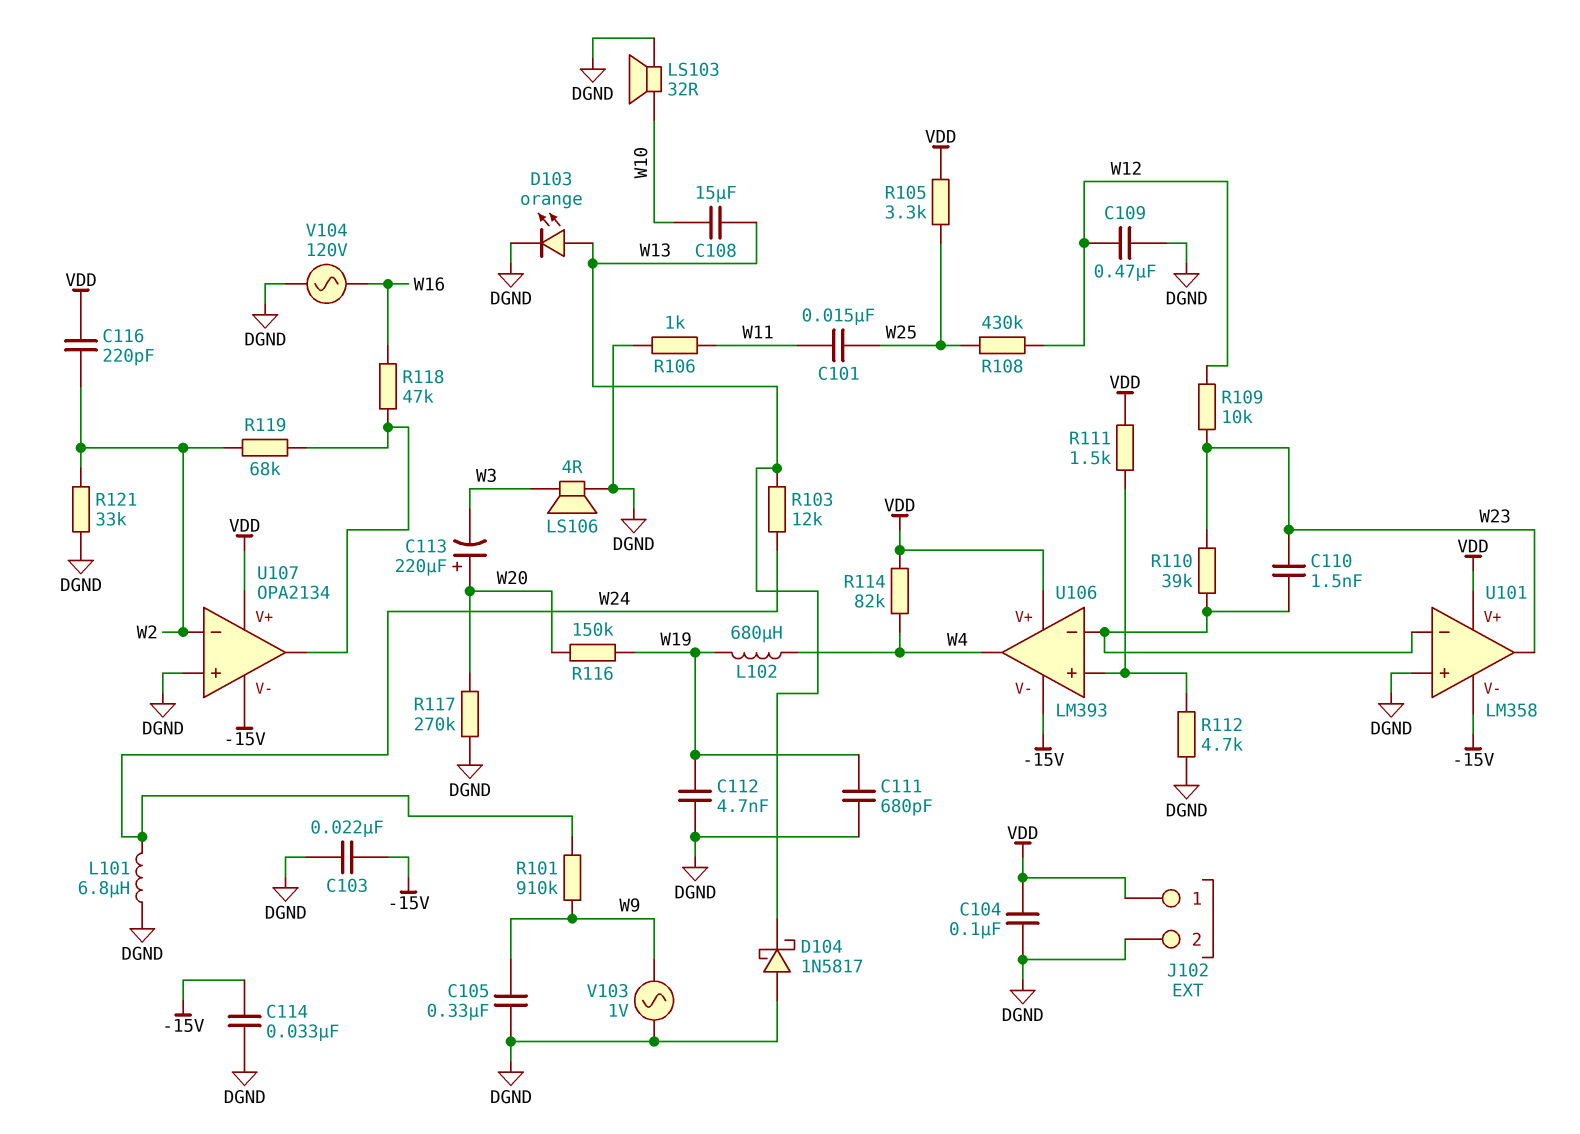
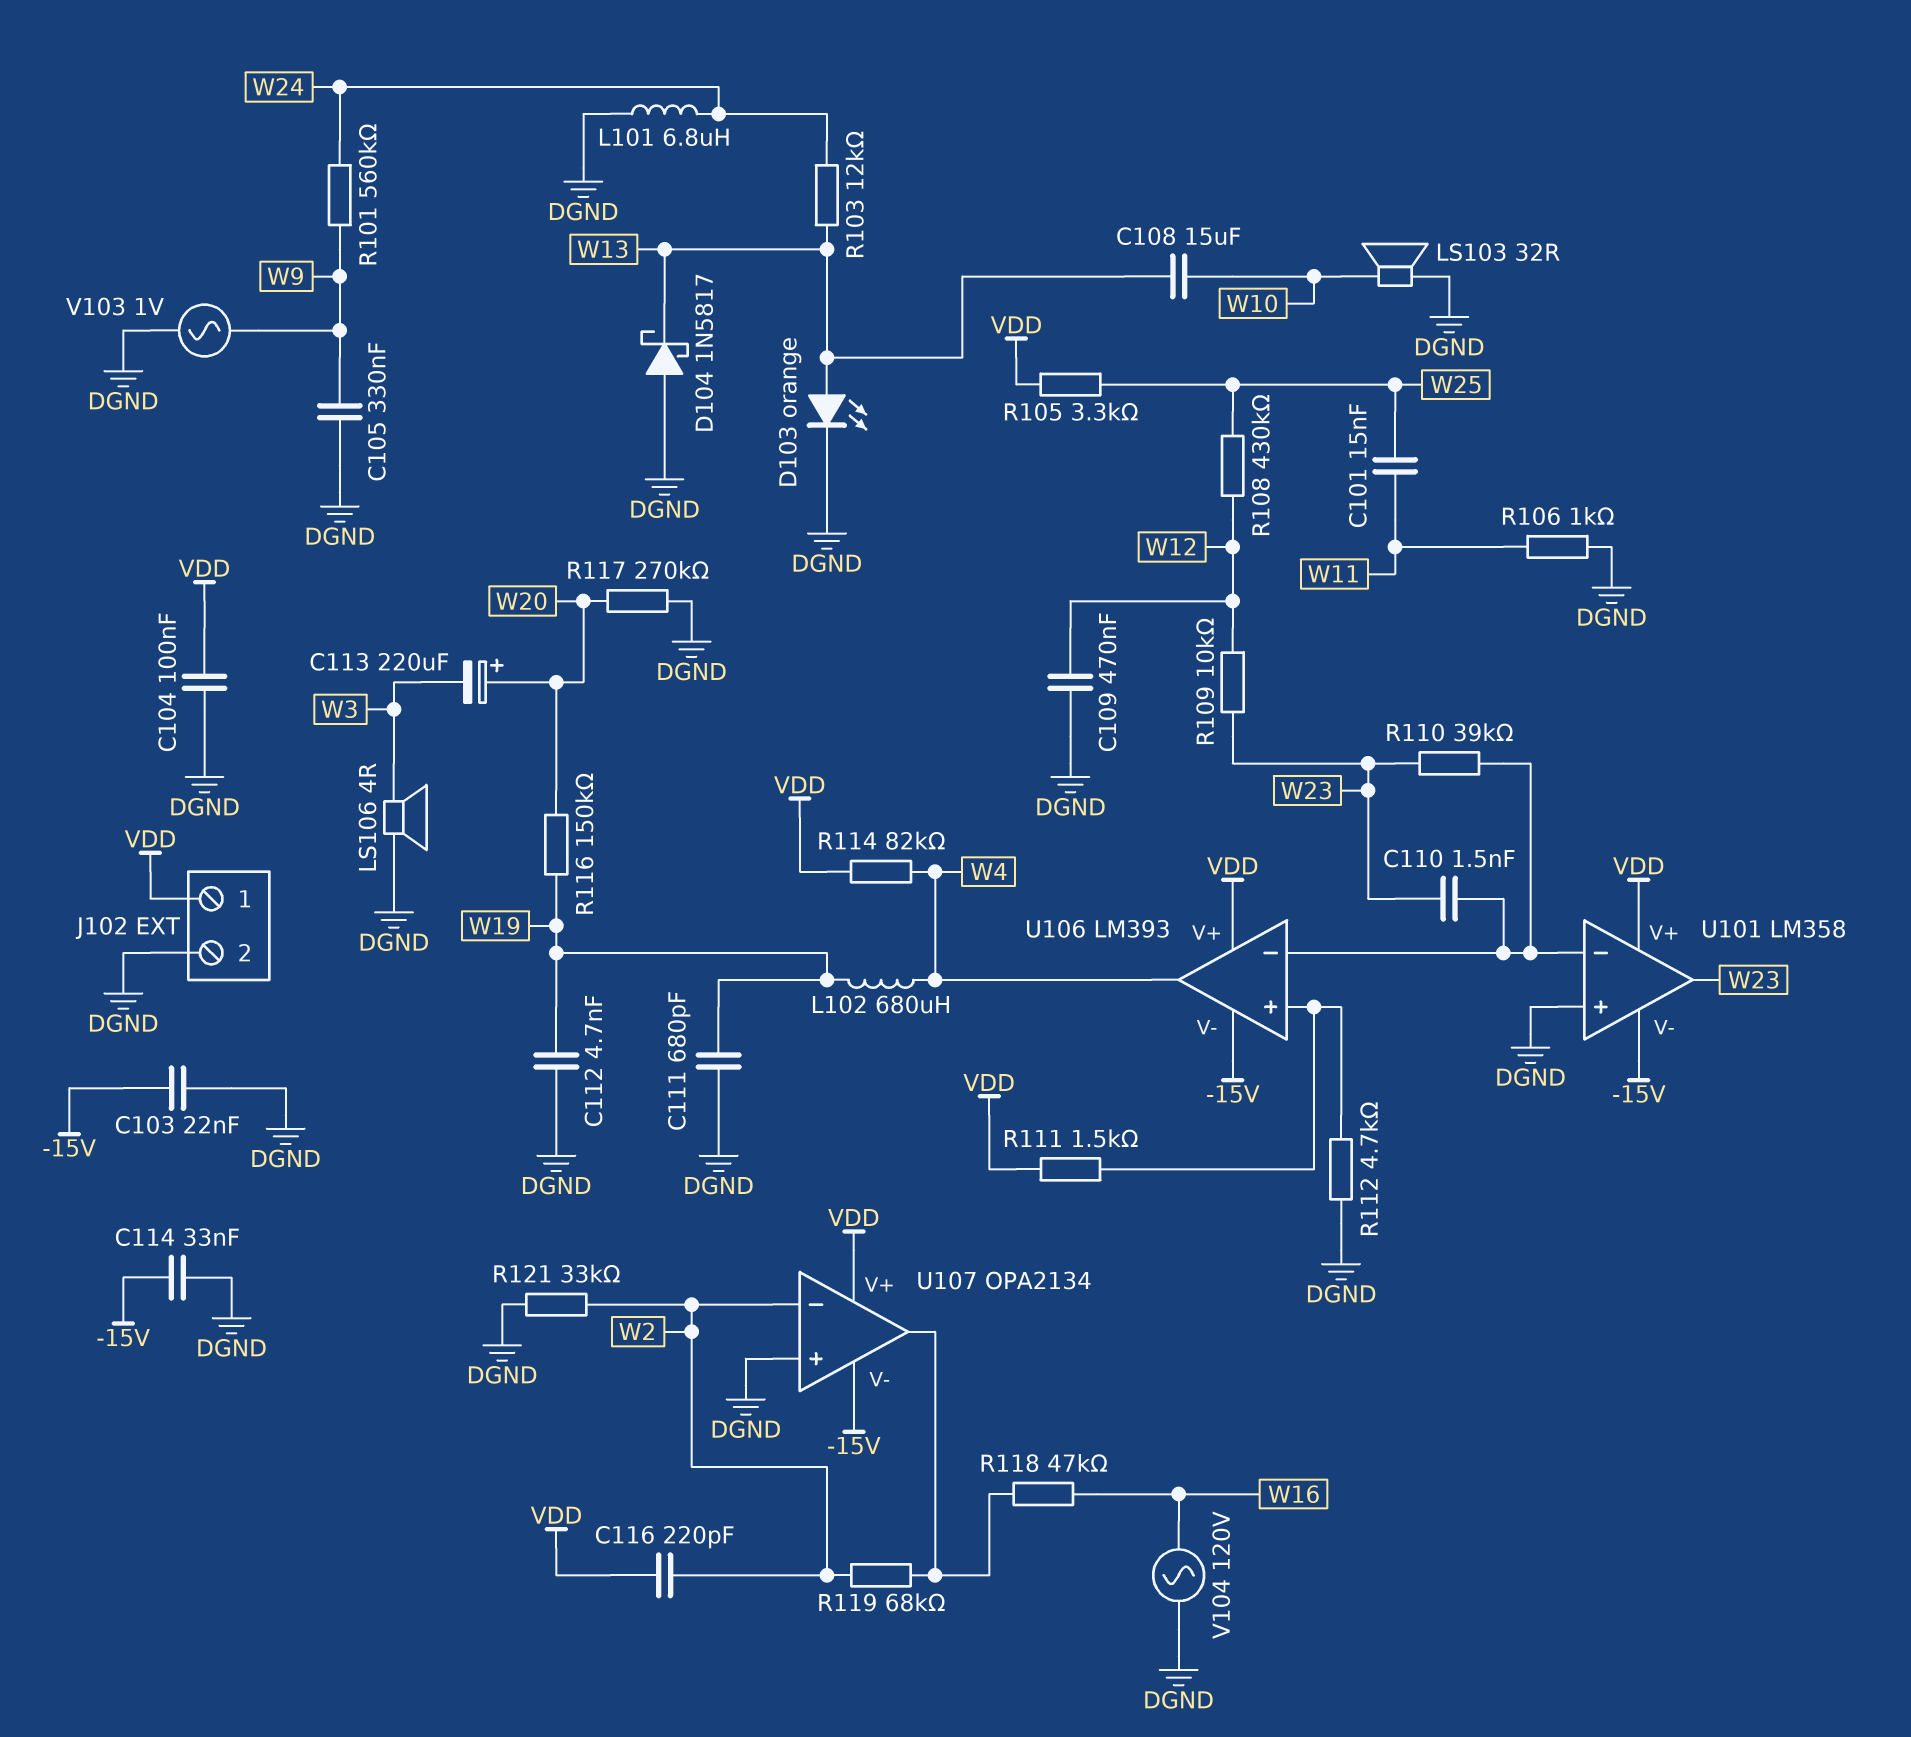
R101: 910k (W9, W24) -> 560k (W9, W24)

